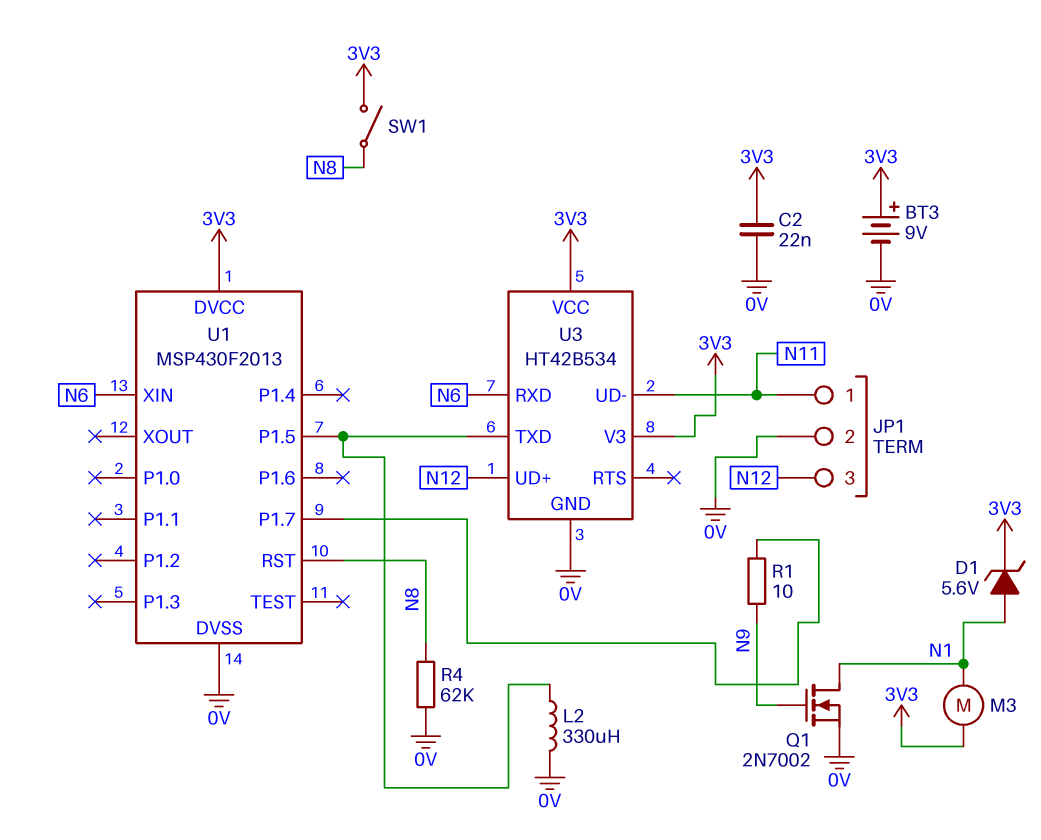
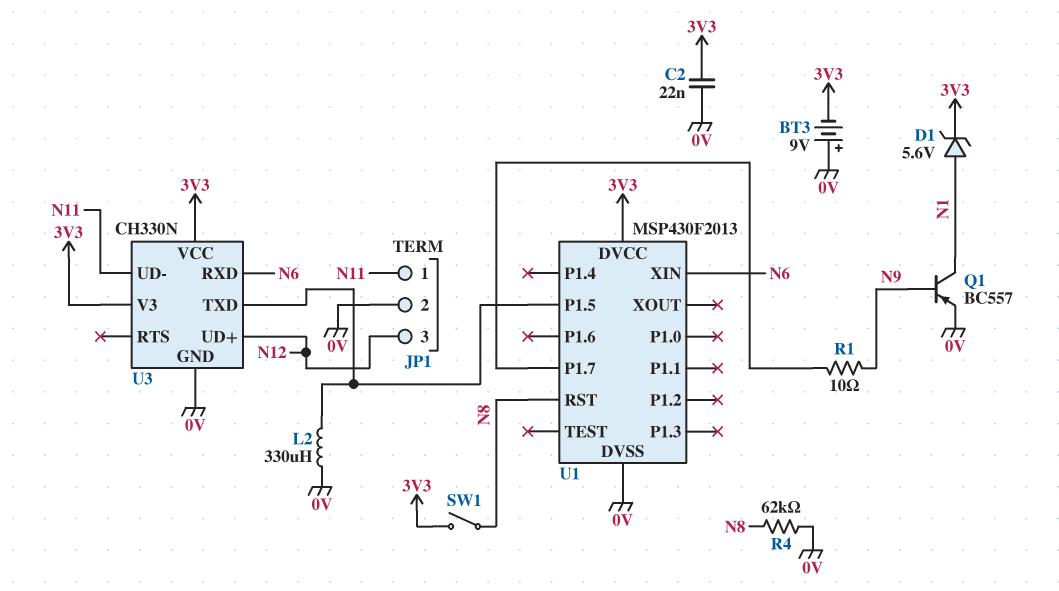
BT3: 9V (plus 3V3, minus 0V) -> 9V (plus 0V, minus 3V3)
M3: motor (3V3, N1) -> none
Q1: NMOS 2N7002 (G N9, D N1, S 0V) -> PNP BC557 (B N9, C N1, E 0V)
U3: HT42B534 -> CH330N

